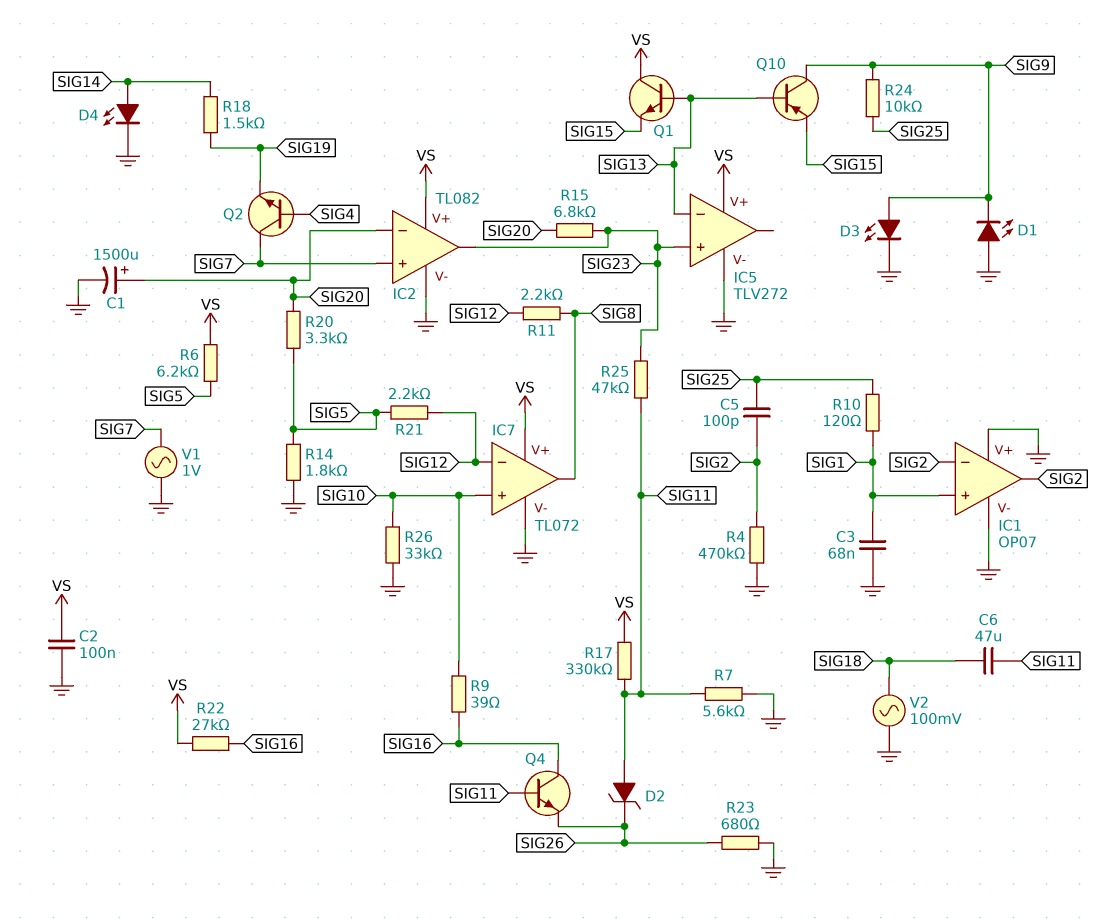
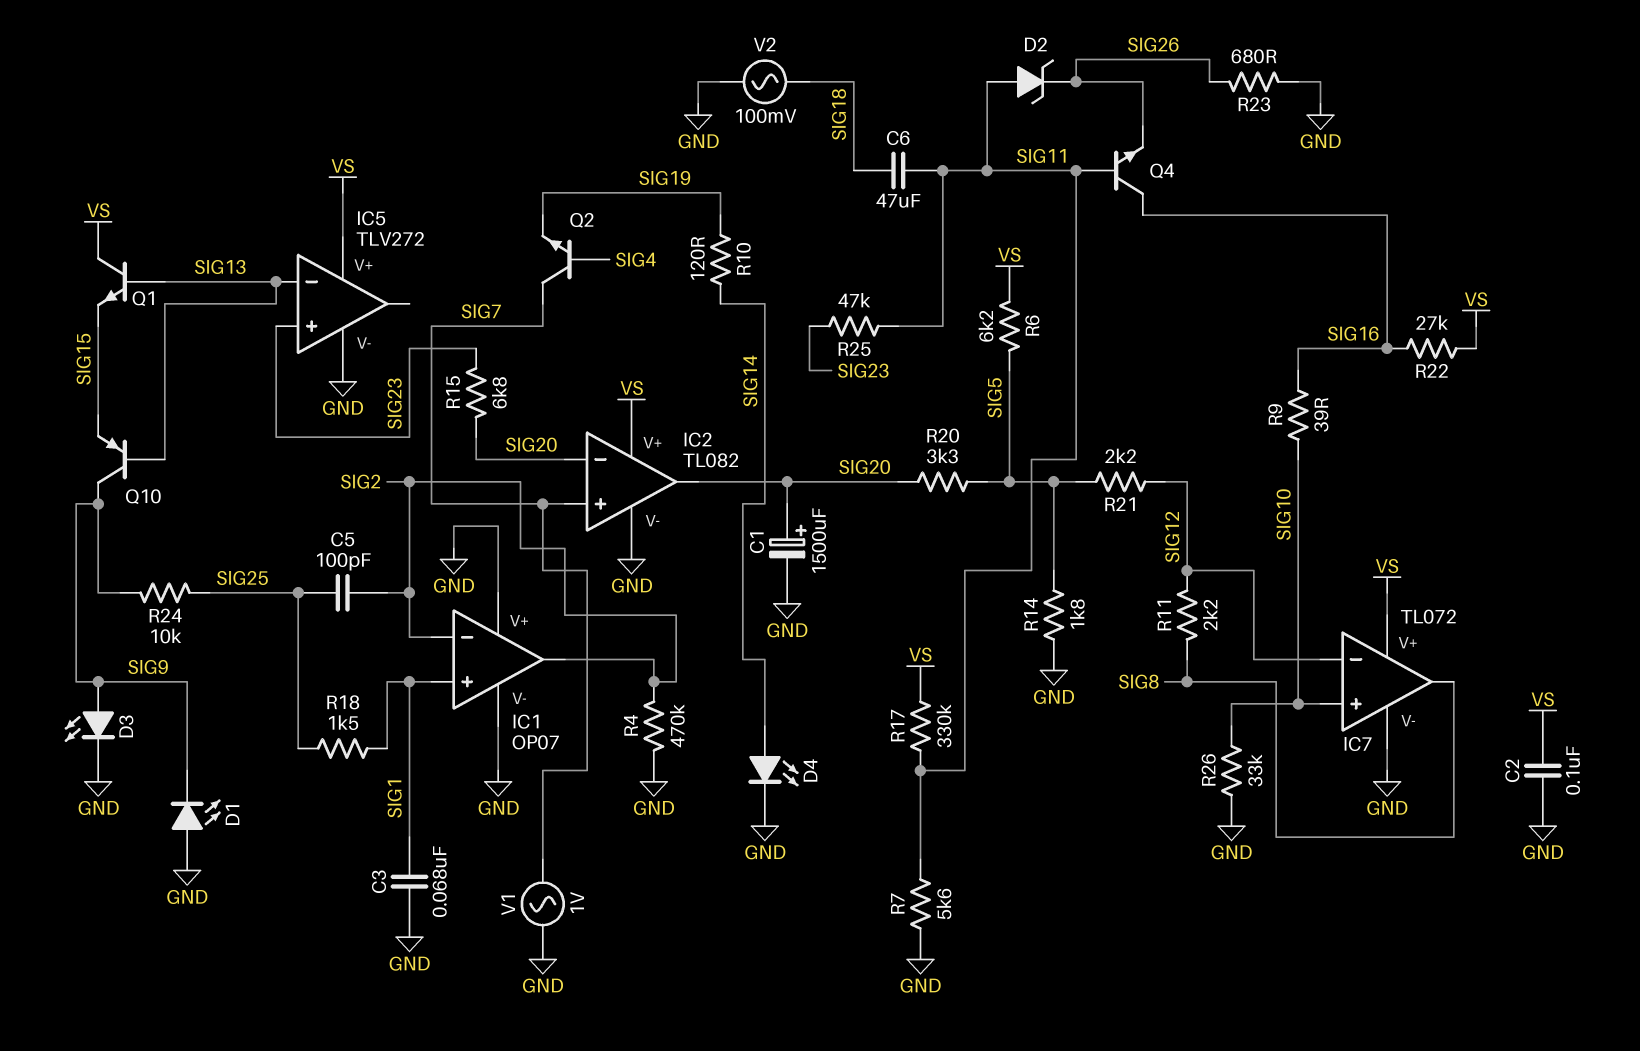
IC2 pin out: SIG23 -> SIG20
R10: 120 (SIG1, SIG25) -> 120 (SIG14, SIG19)
R18: 1.5k (SIG14, SIG19) -> 1.5k (SIG1, SIG25)

